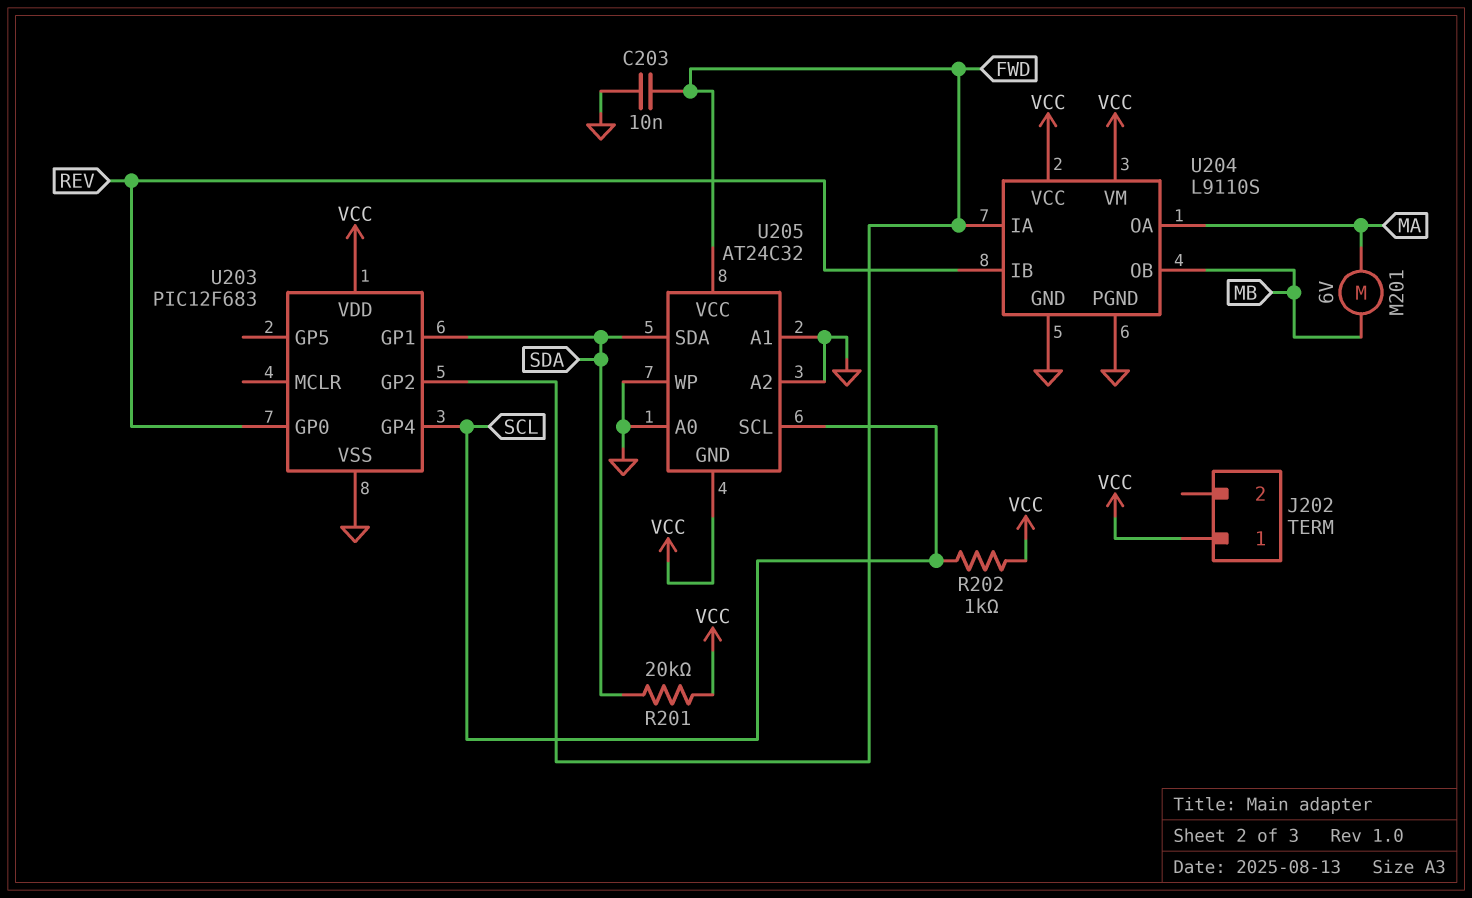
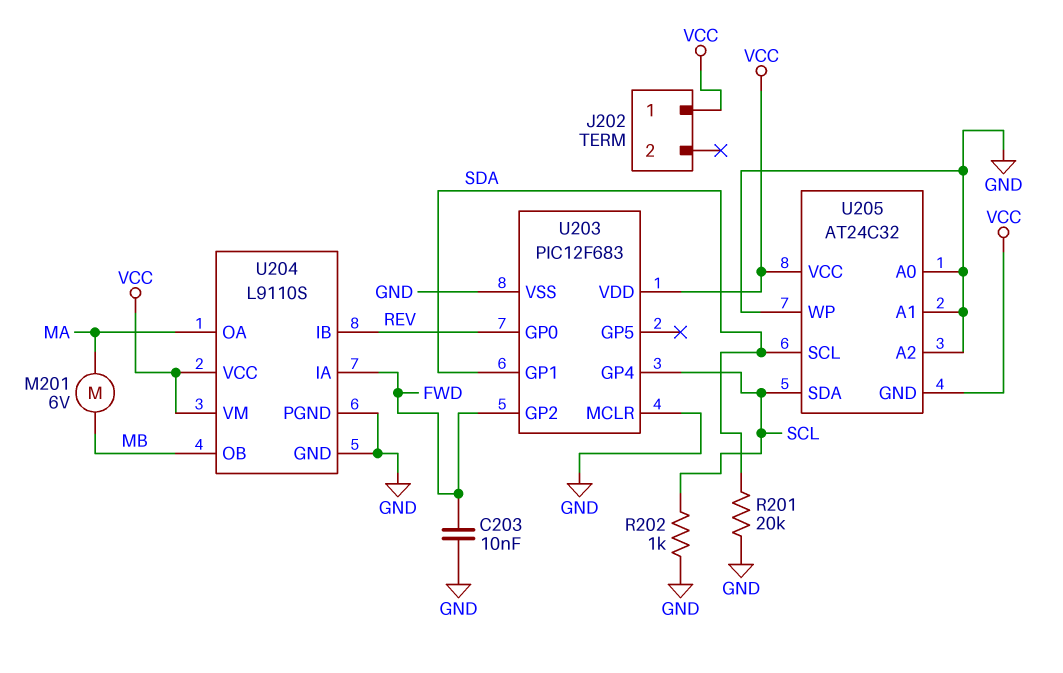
R201: 20k (SDA, VCC) -> 20k (GND, SDA)
R202: 1k (SCL, VCC) -> 1k (GND, SCL)
U203 pin MCLR: none -> GND
U205 pin SCL: SCL -> SDA
U205 pin SDA: SDA -> SCL
U205 pin VCC: FWD -> VCC

